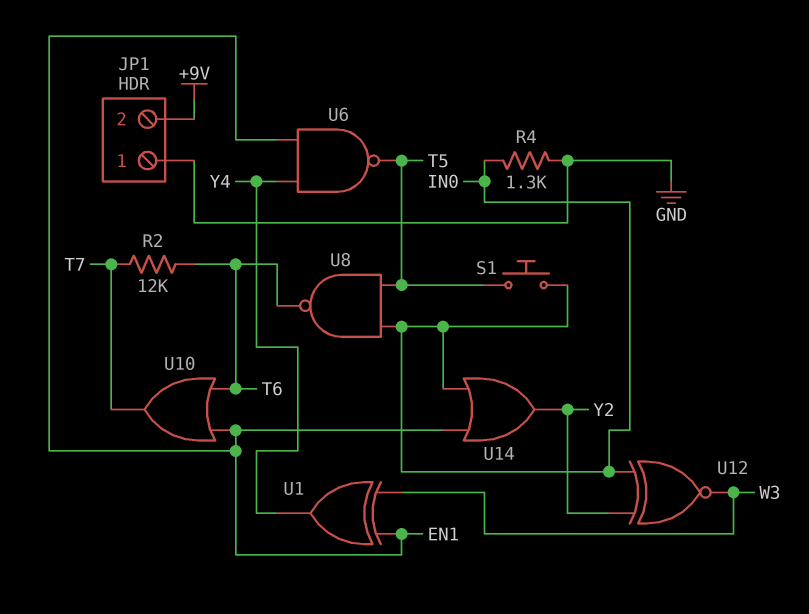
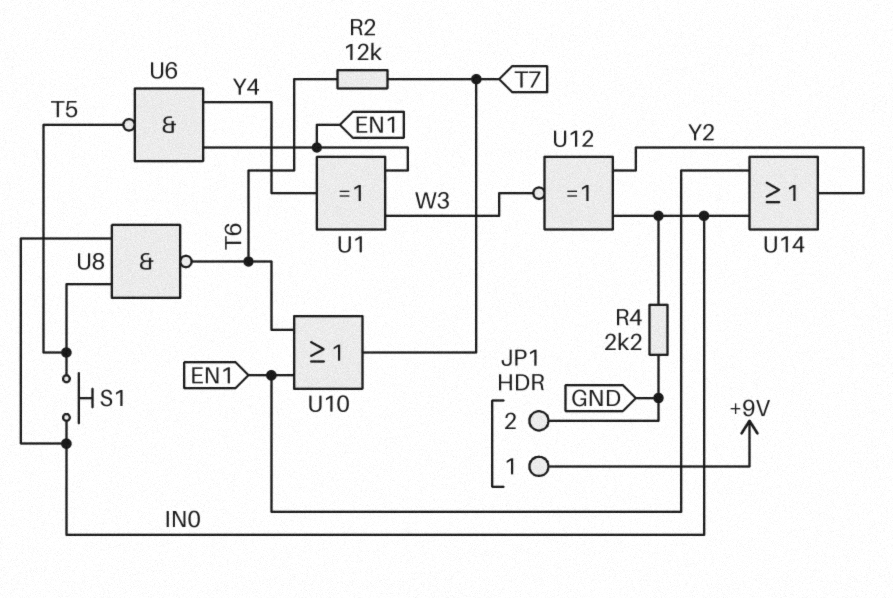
JP1 pin 1: GND -> +9V
JP1 pin 2: +9V -> GND
R4: 1.3k (GND, IN0) -> 2.2k (GND, IN0)

